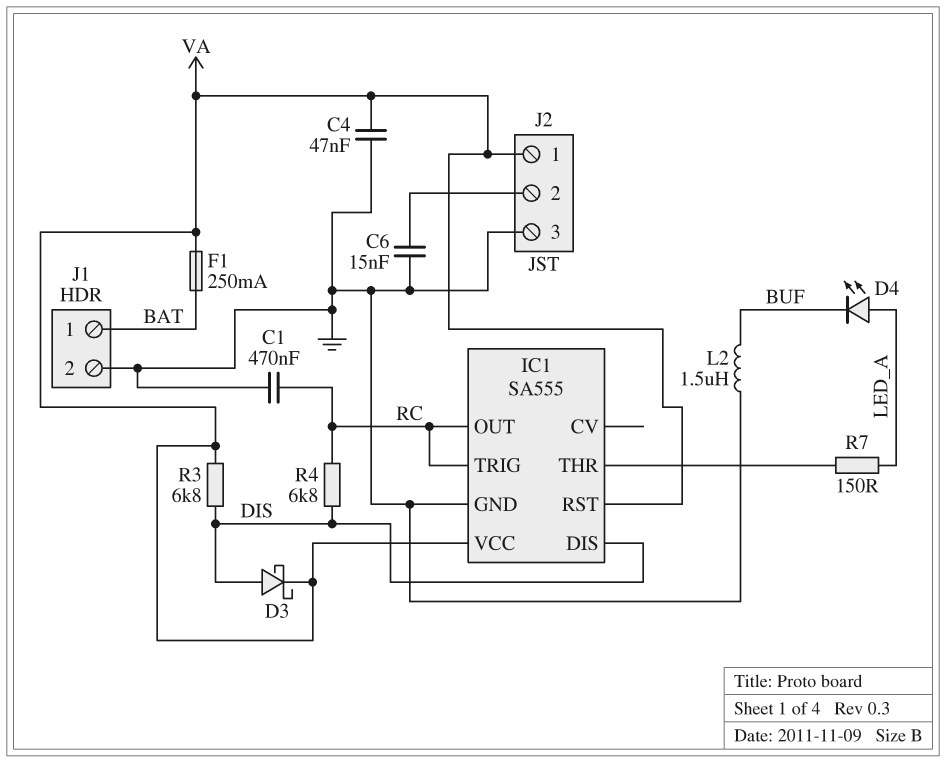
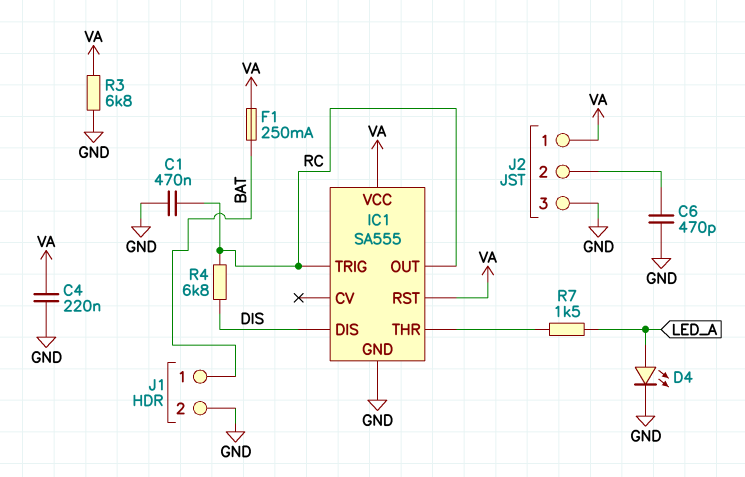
C4: 47nF (GND, VA) -> 220nF (GND, VA)
C6: 15nF (GND, J2/2) -> 470pF (GND, J2/2)
D3: schottky (A DIS, K VA) -> none
D4: LED (A LED_A, K BUF) -> LED (A LED_A, K GND)
L2: 1.5uH (BUF, GND) -> none
R3: 6.8k (DIS, VA) -> 6.8k (GND, VA)
R7: 150 (IC1/THR, LED_A) -> 1.5k (IC1/THR, LED_A)

